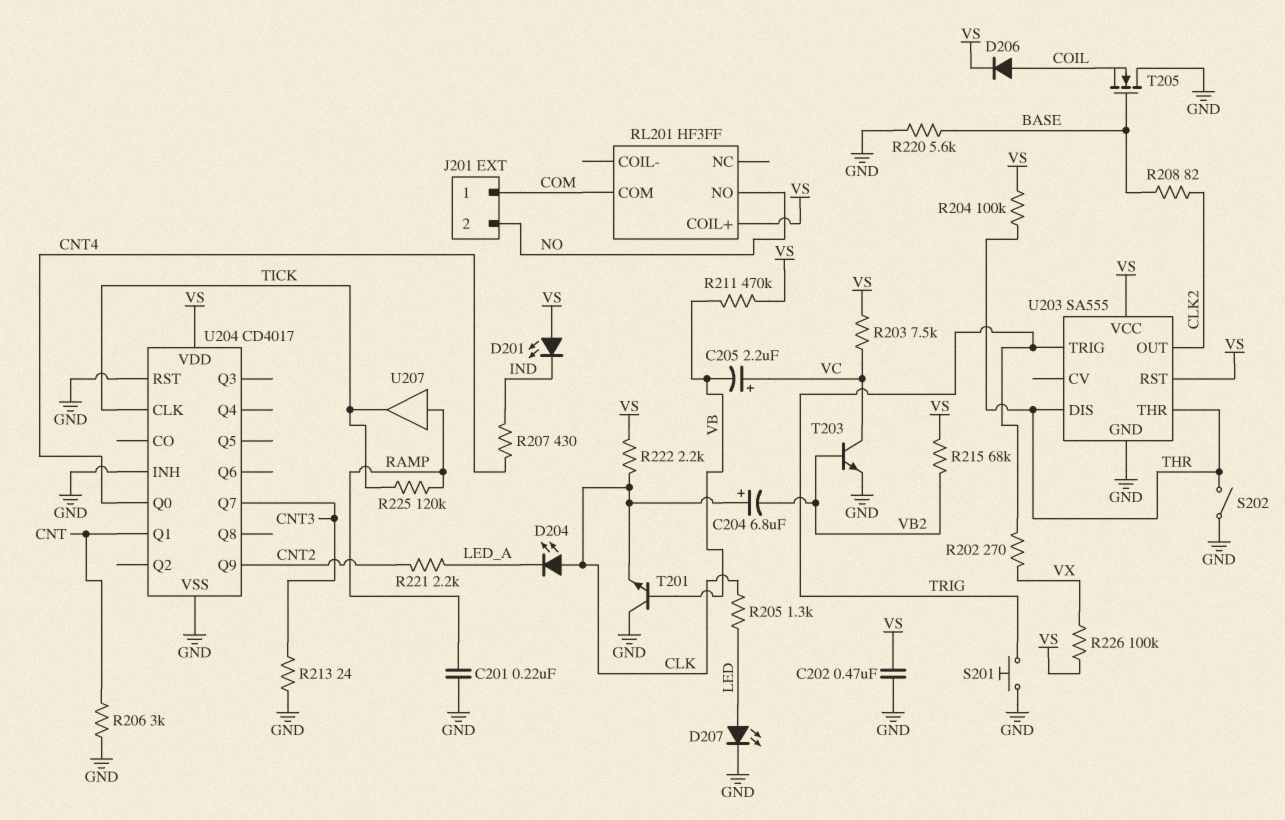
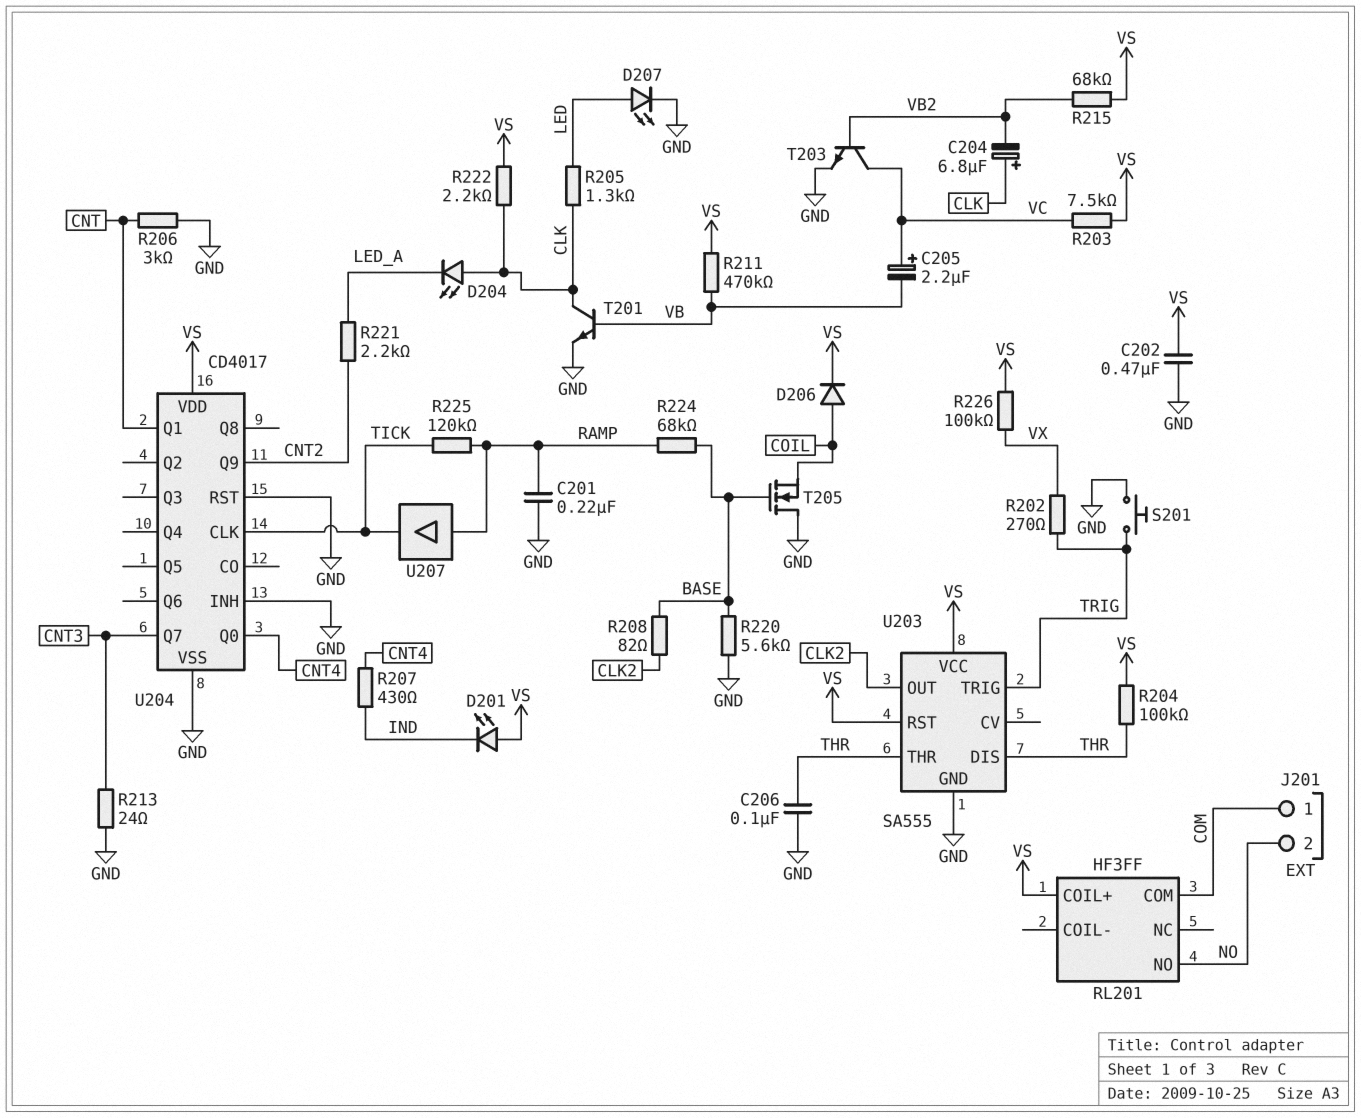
C206: none -> 100nF (GND, THR)
R224: none -> 68k (BASE, RAMP)
S202: switch (GND, THR) -> none
T201: NPN (B VB, C GND, E CLK) -> NPN (B VB, C CLK, E GND)

